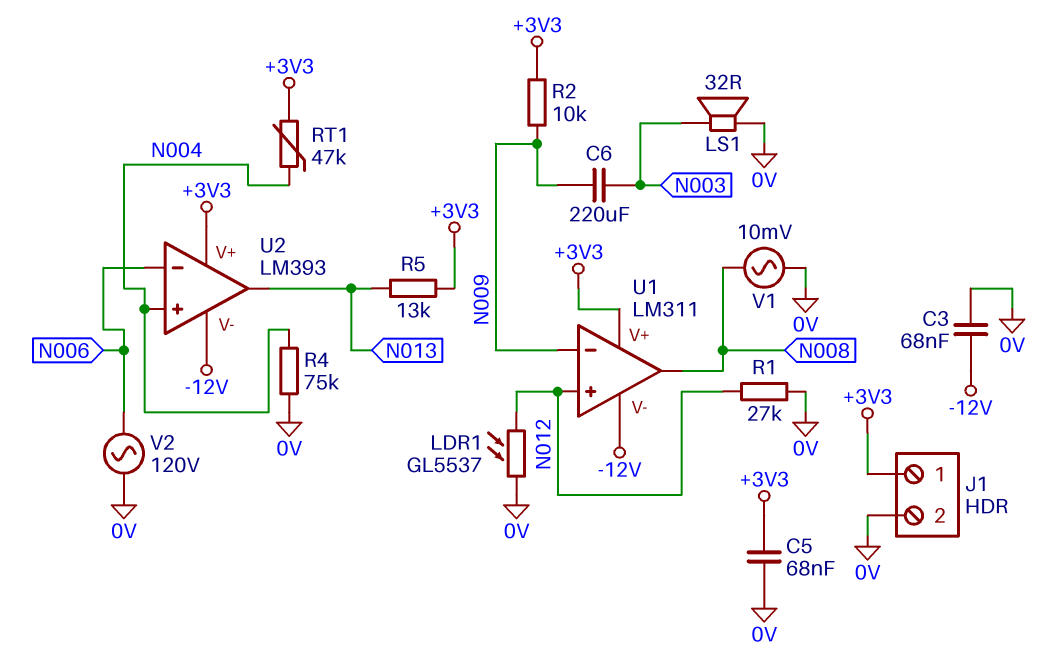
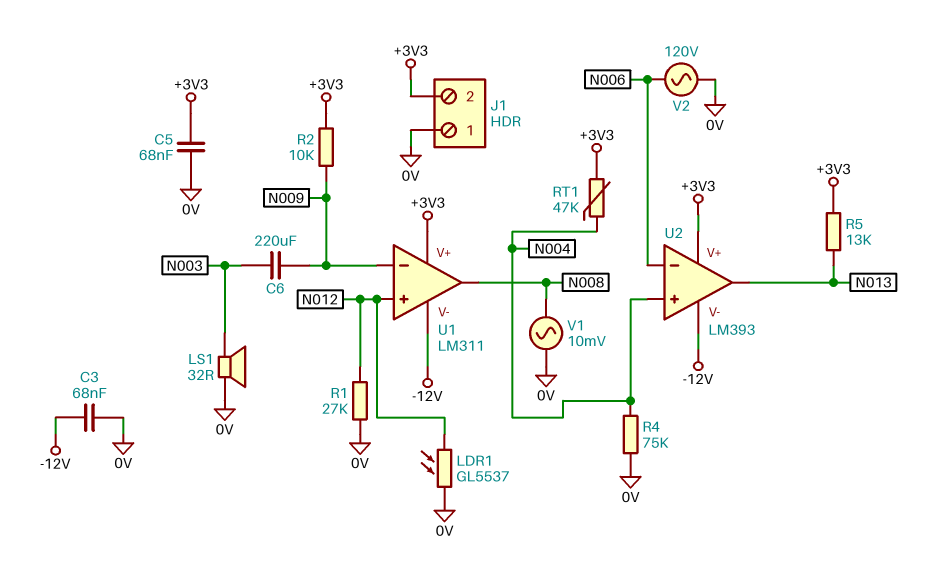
J1 pin 1: +3V3 -> 0V
J1 pin 2: 0V -> +3V3

